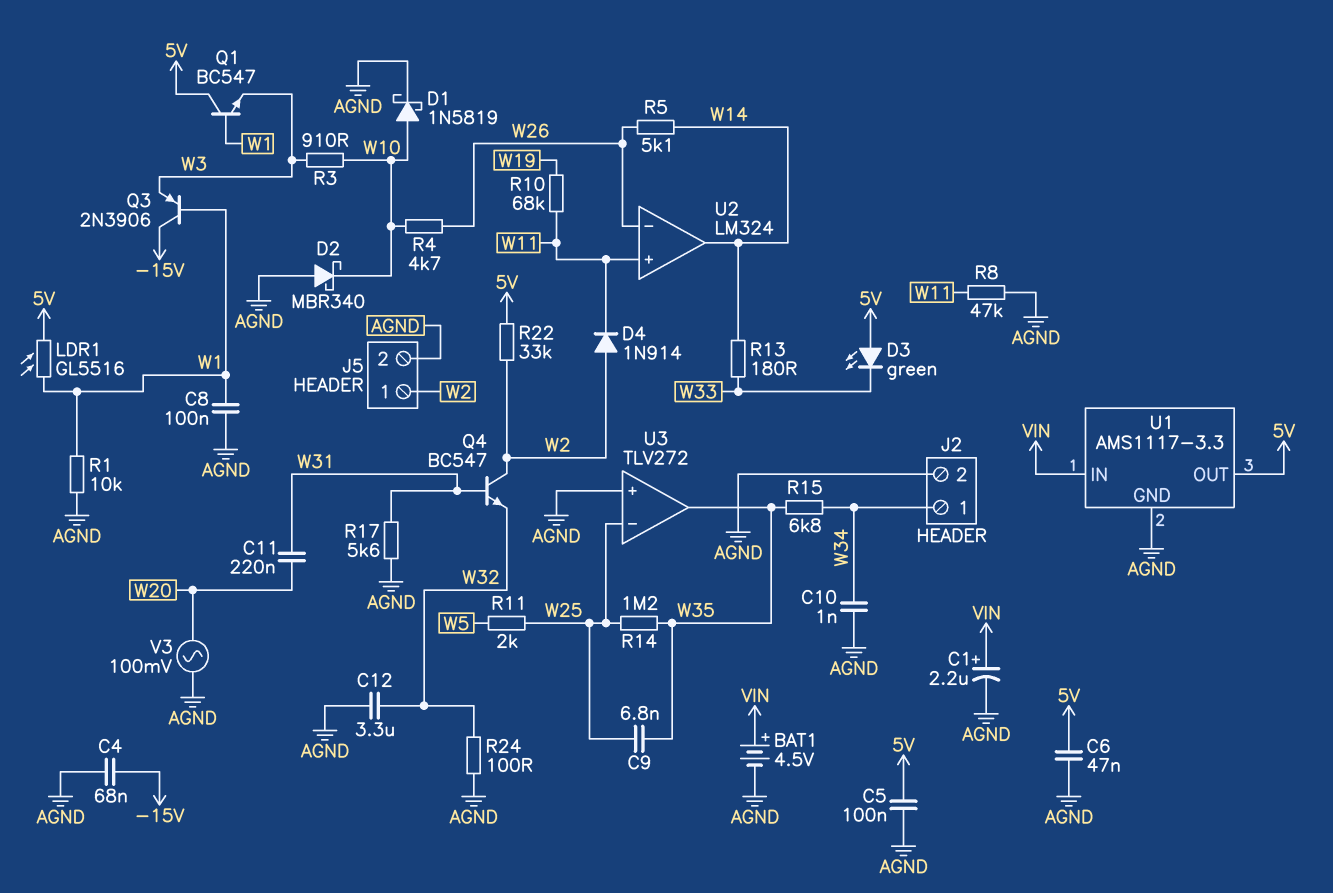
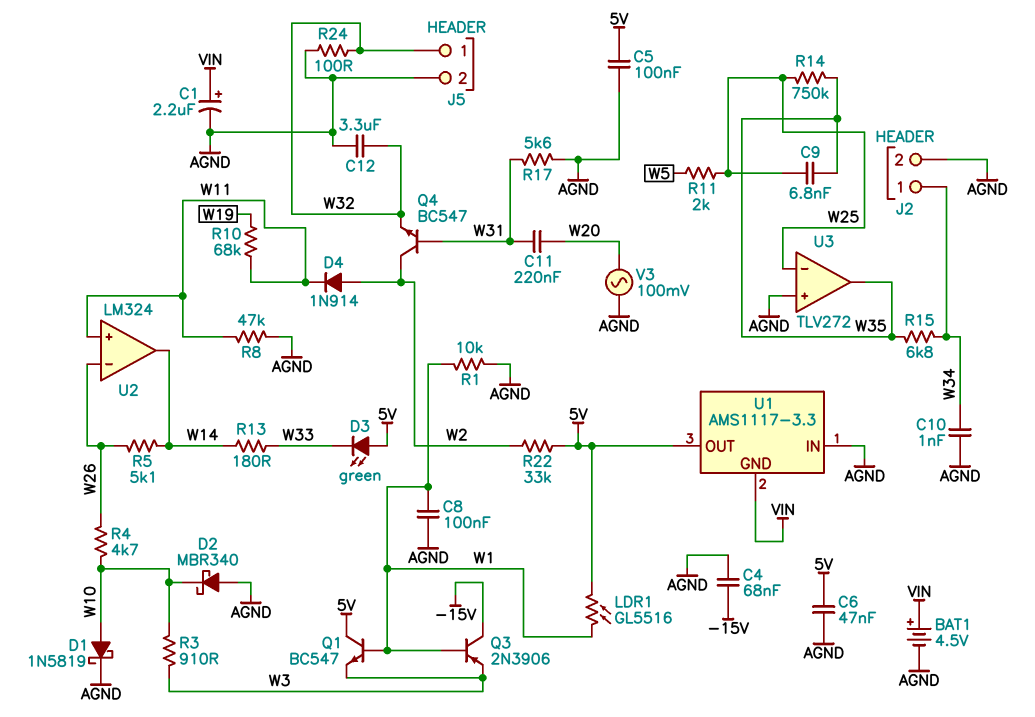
J5 pin 1: W2 -> W32
R14: 1.2M (W25, W35) -> 750k (W25, W35)
U1 pin GND: AGND -> VIN
U1 pin IN: VIN -> AGND

